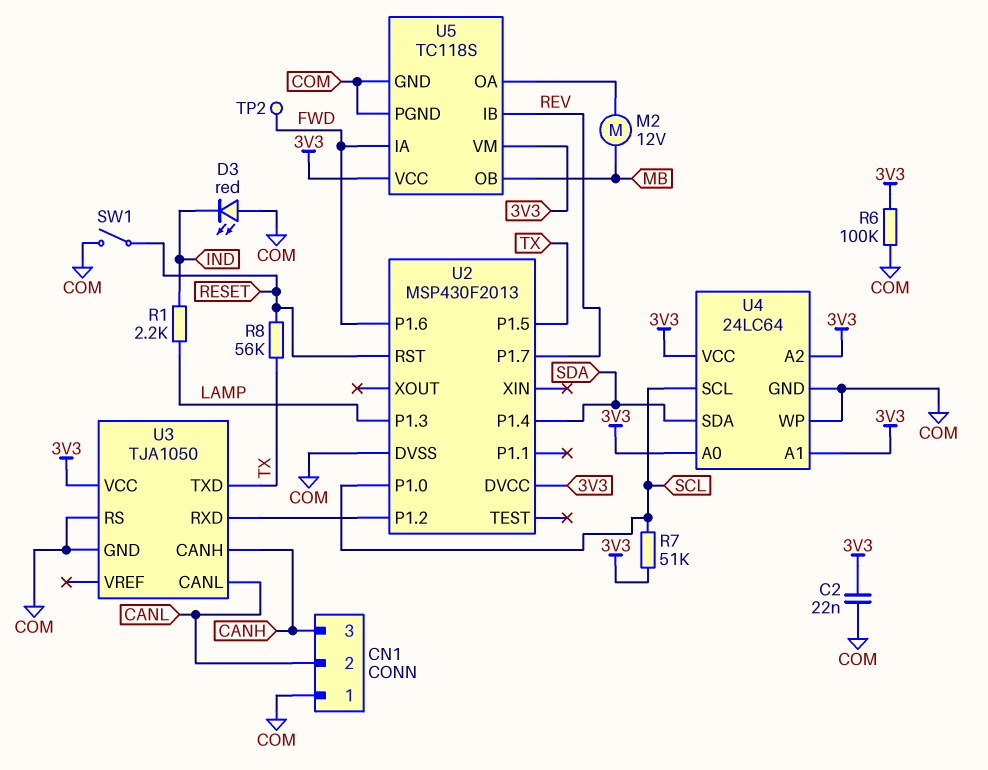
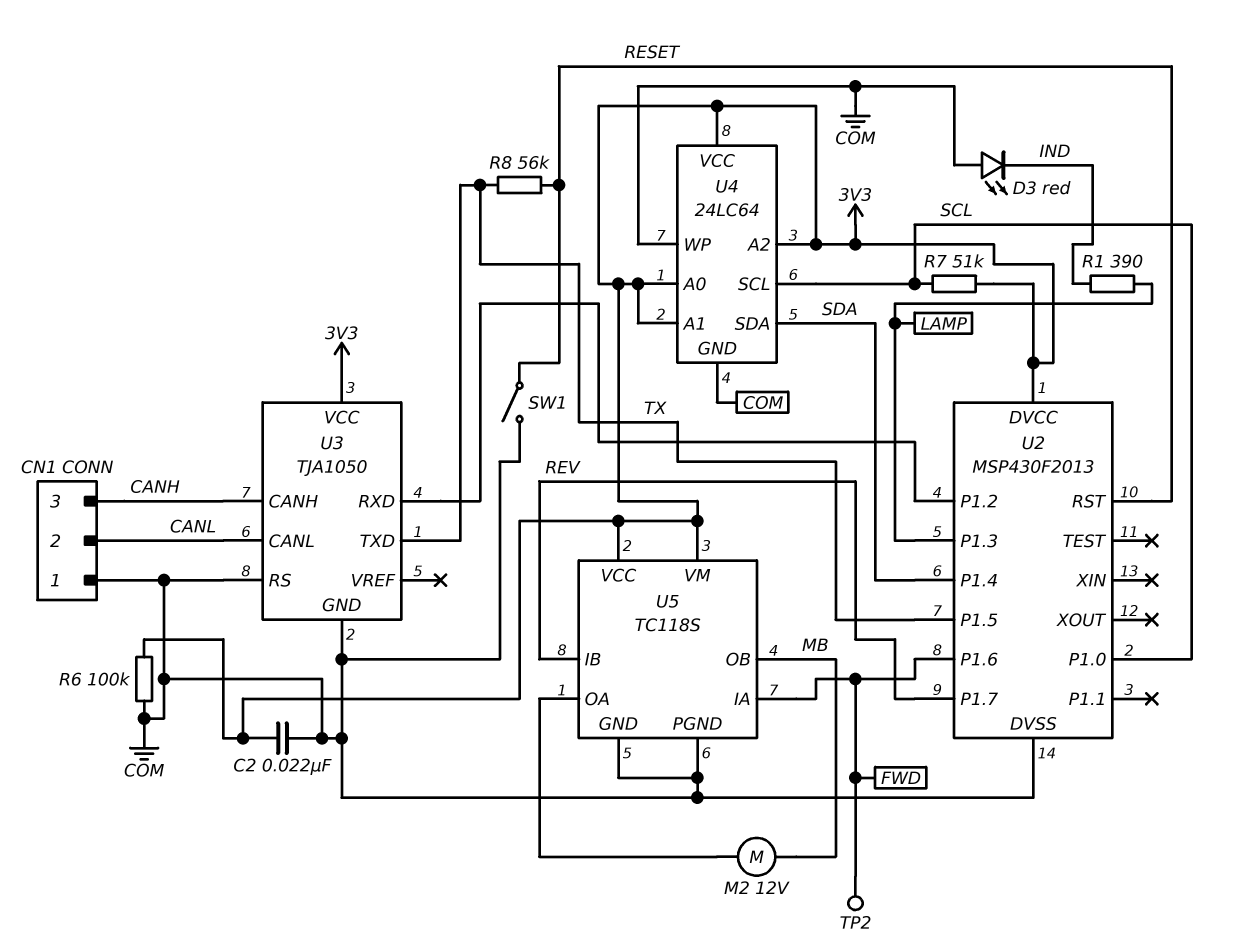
R1: 2.2k (IND, LAMP) -> 390 (IND, LAMP)

